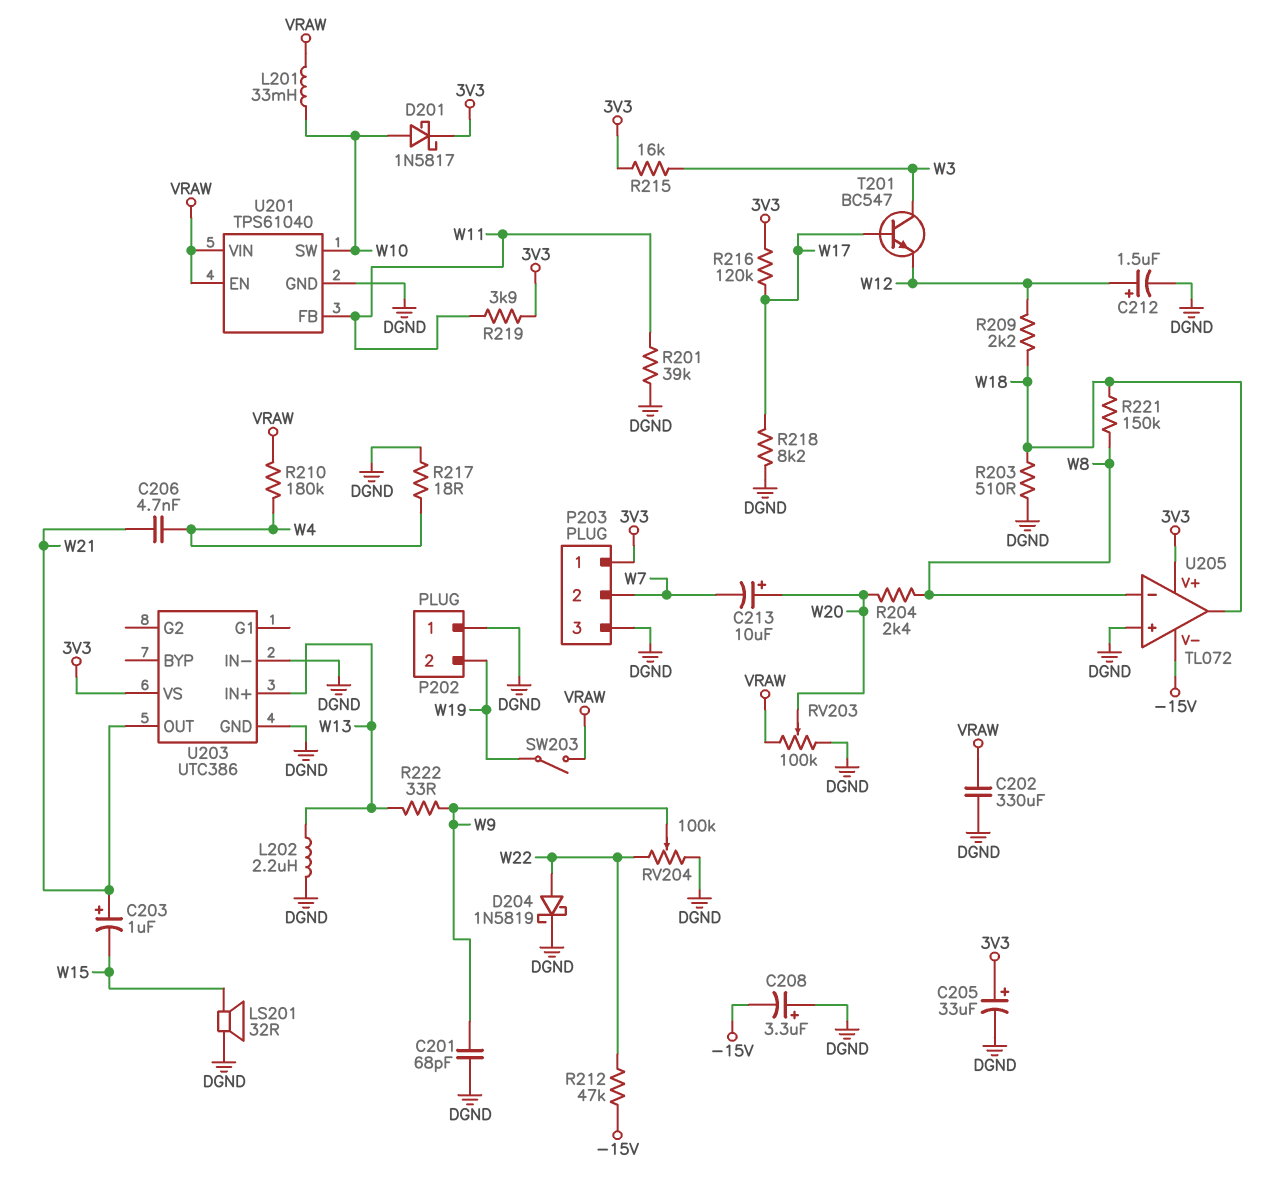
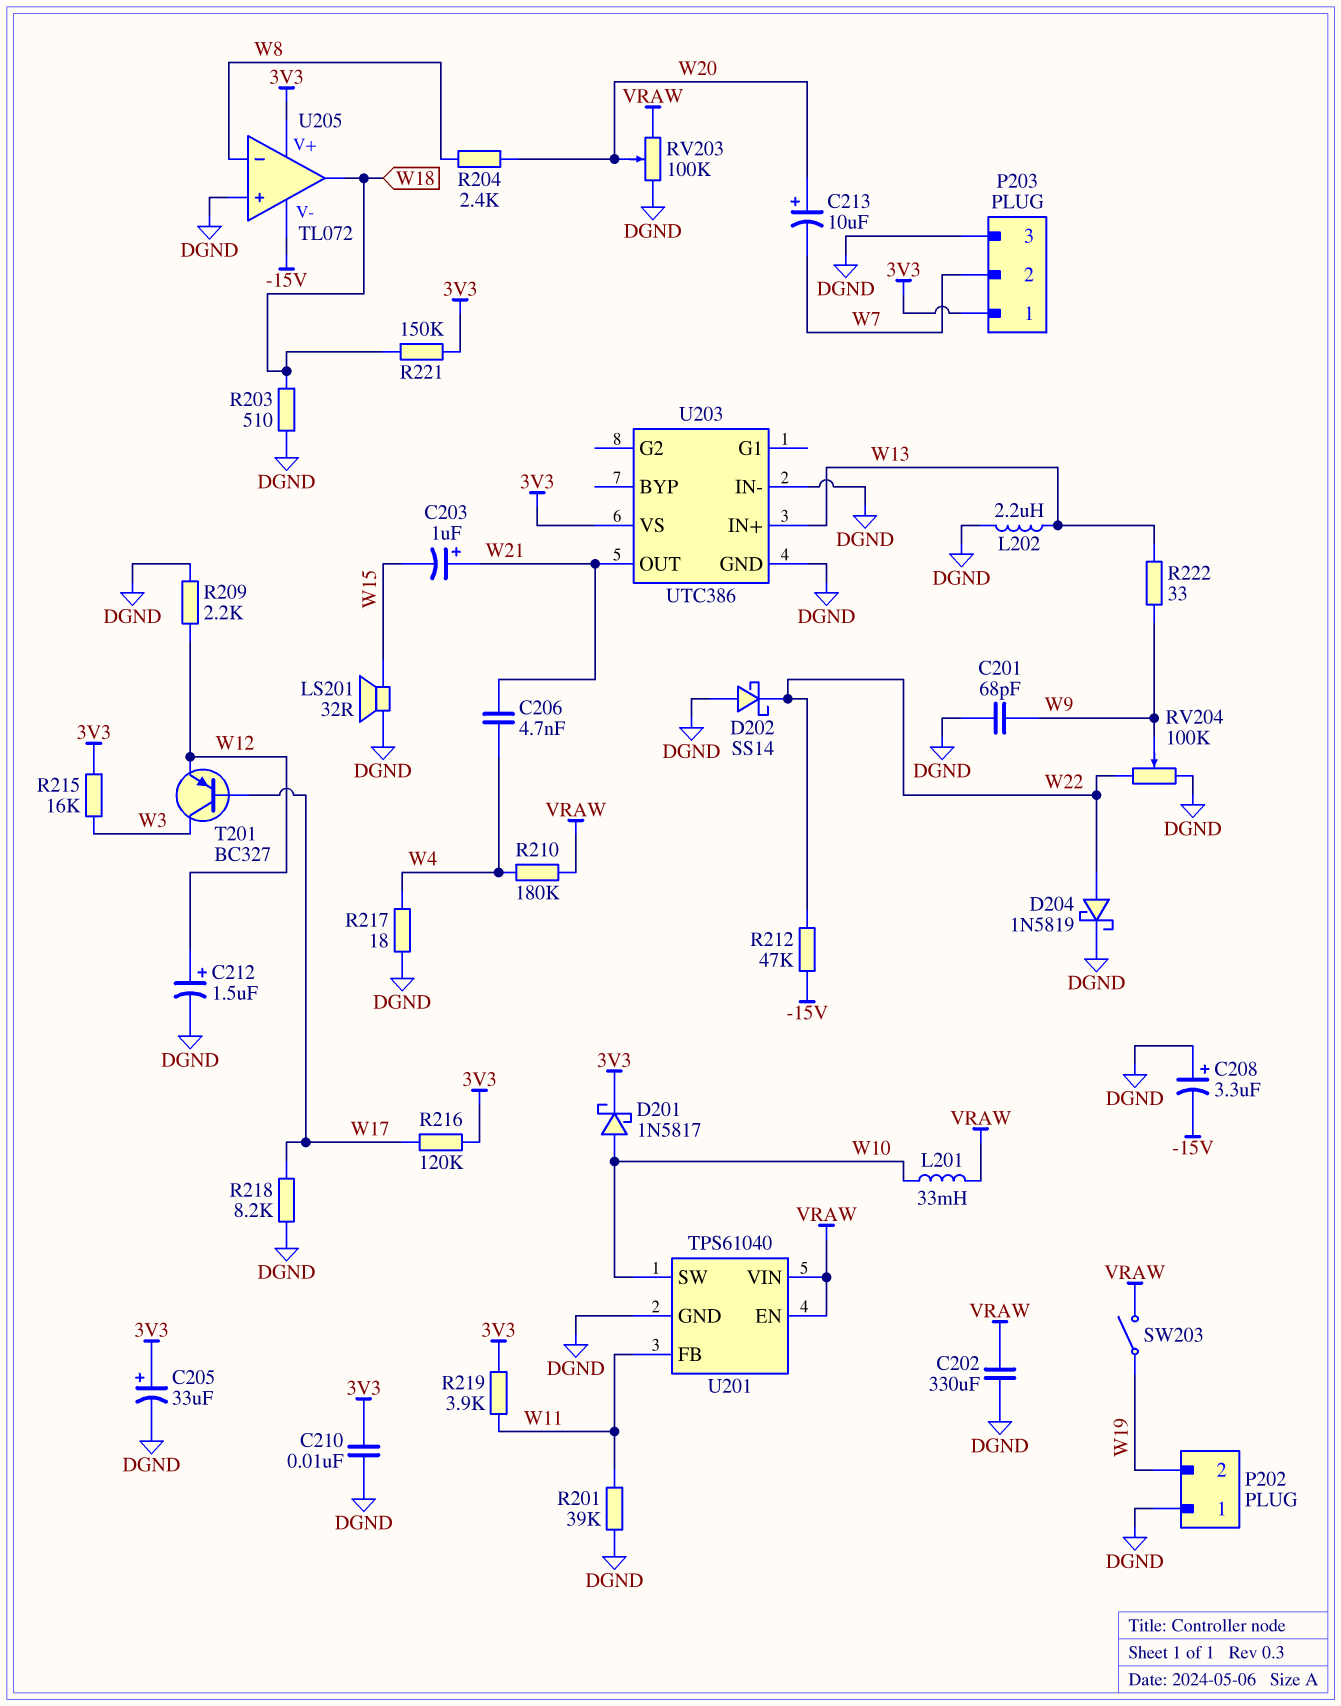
C210: none -> 10nF (3V3, DGND)
D202: none -> schottky SS14 (A DGND, K W22)
R209: 2.2k (W12, W18) -> 2.2k (DGND, W12)
R221: 150k (W8, W18) -> 150k (3V3, W18)
T201: NPN BC547 (B W17, C W3, E W12) -> PNP BC327 (B W17, C W3, E W12)

